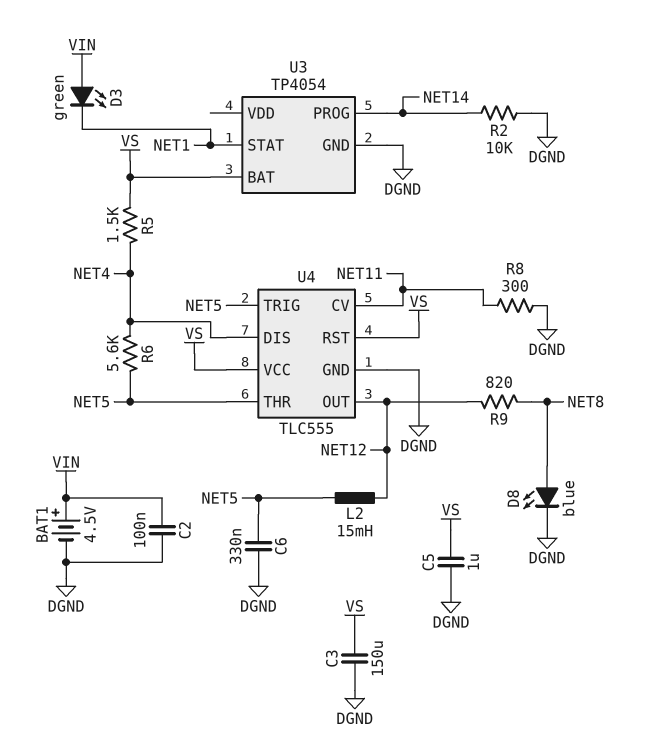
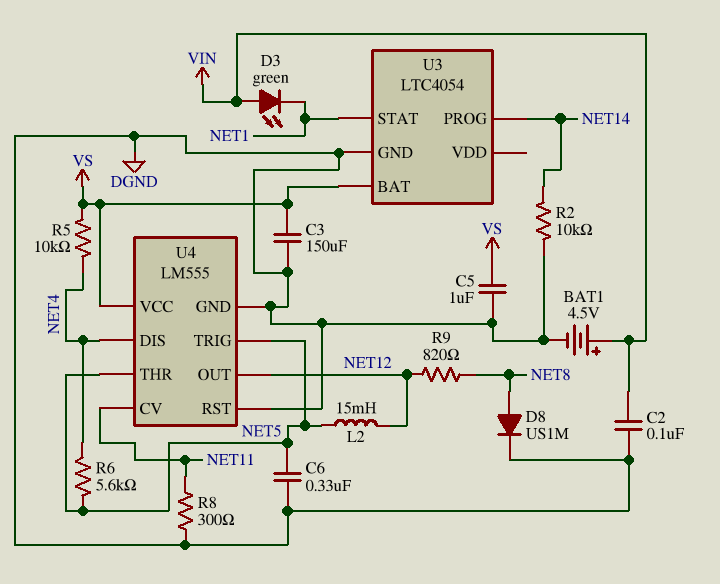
D8: LED blue (A NET8, K DGND) -> diode US1M (A NET8, K DGND)
R5: 1.5k (NET4, VS) -> 10k (NET4, VS)
U3: TP4054 -> LTC4054
U4: TLC555 -> LM555
U4 pin RST: VS -> DGND

